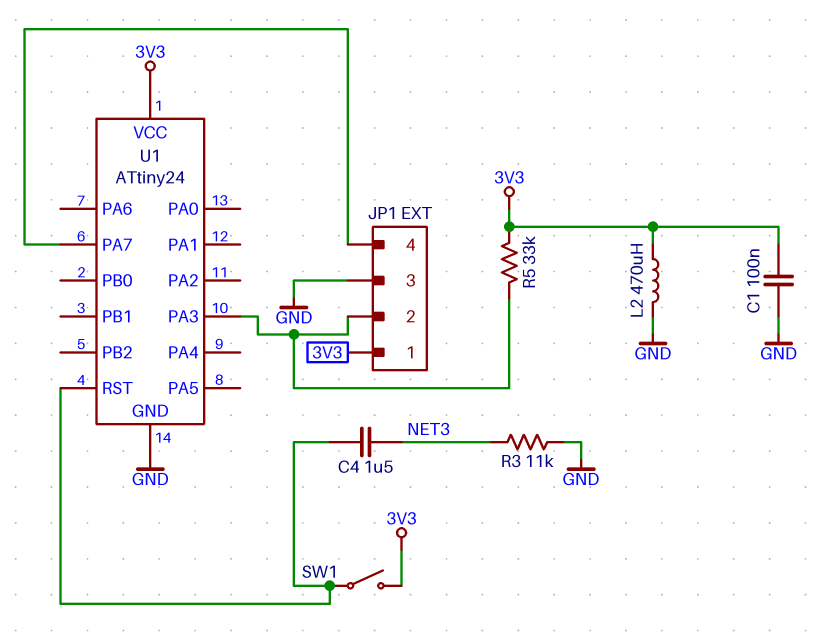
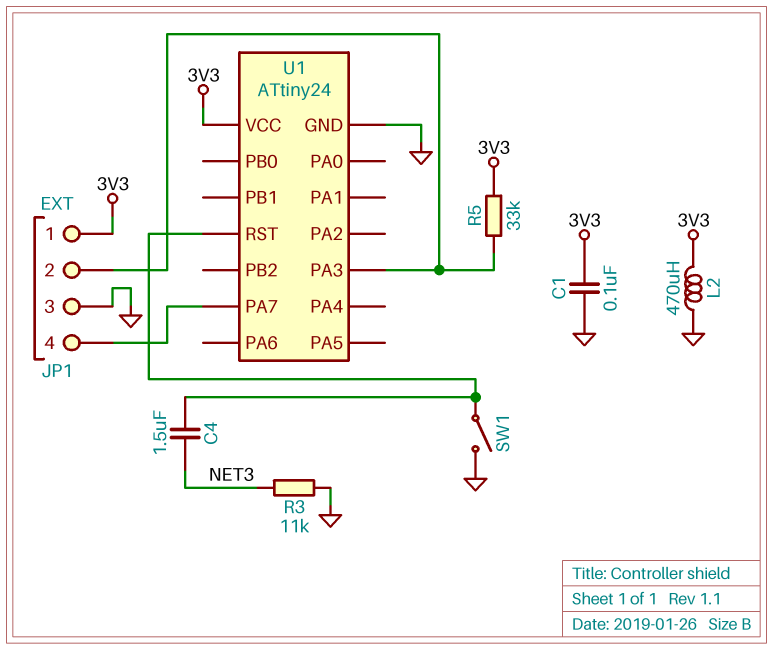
SW1: switch (3V3, U1/RST) -> switch (GND, U1/RST)

